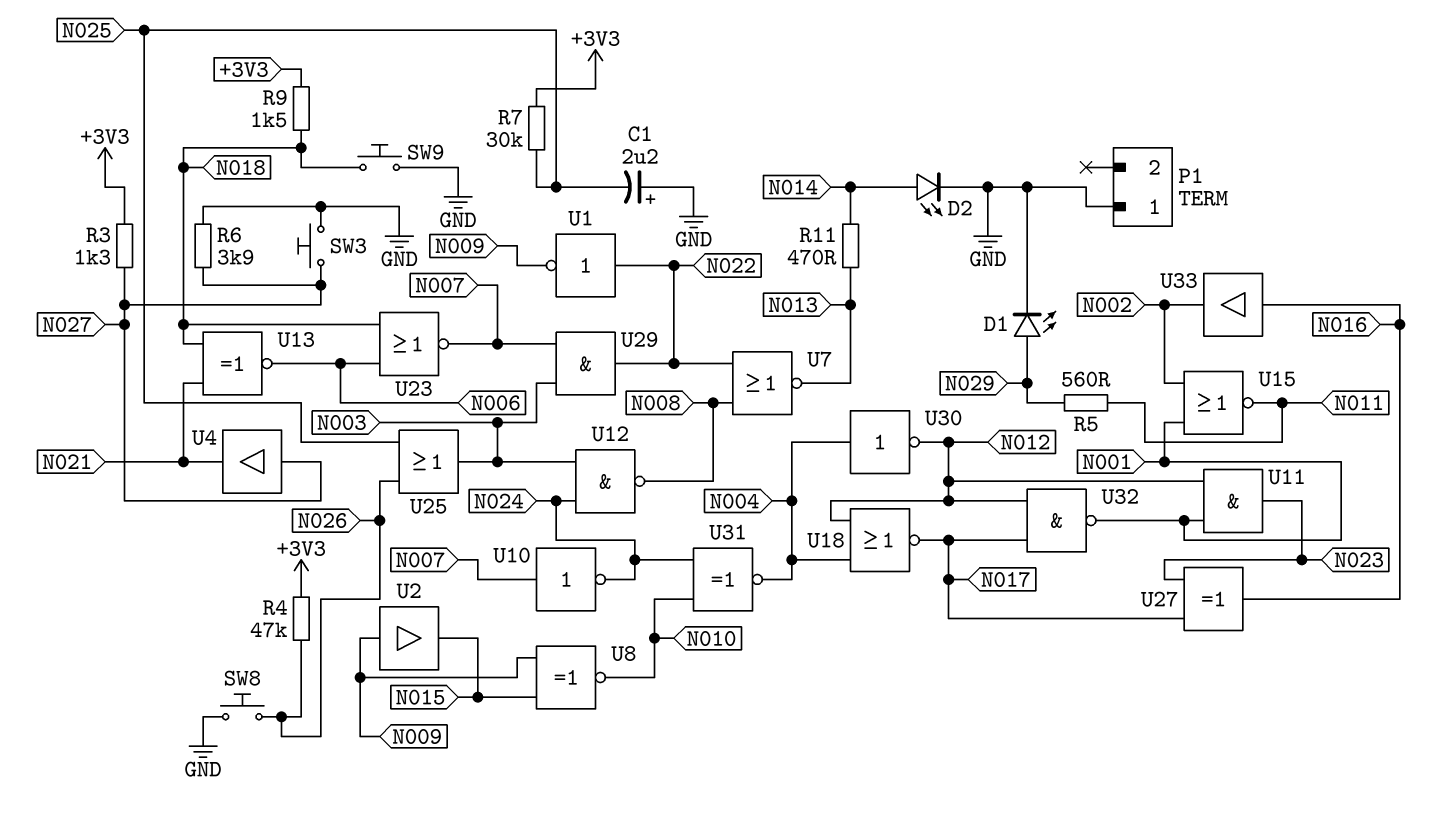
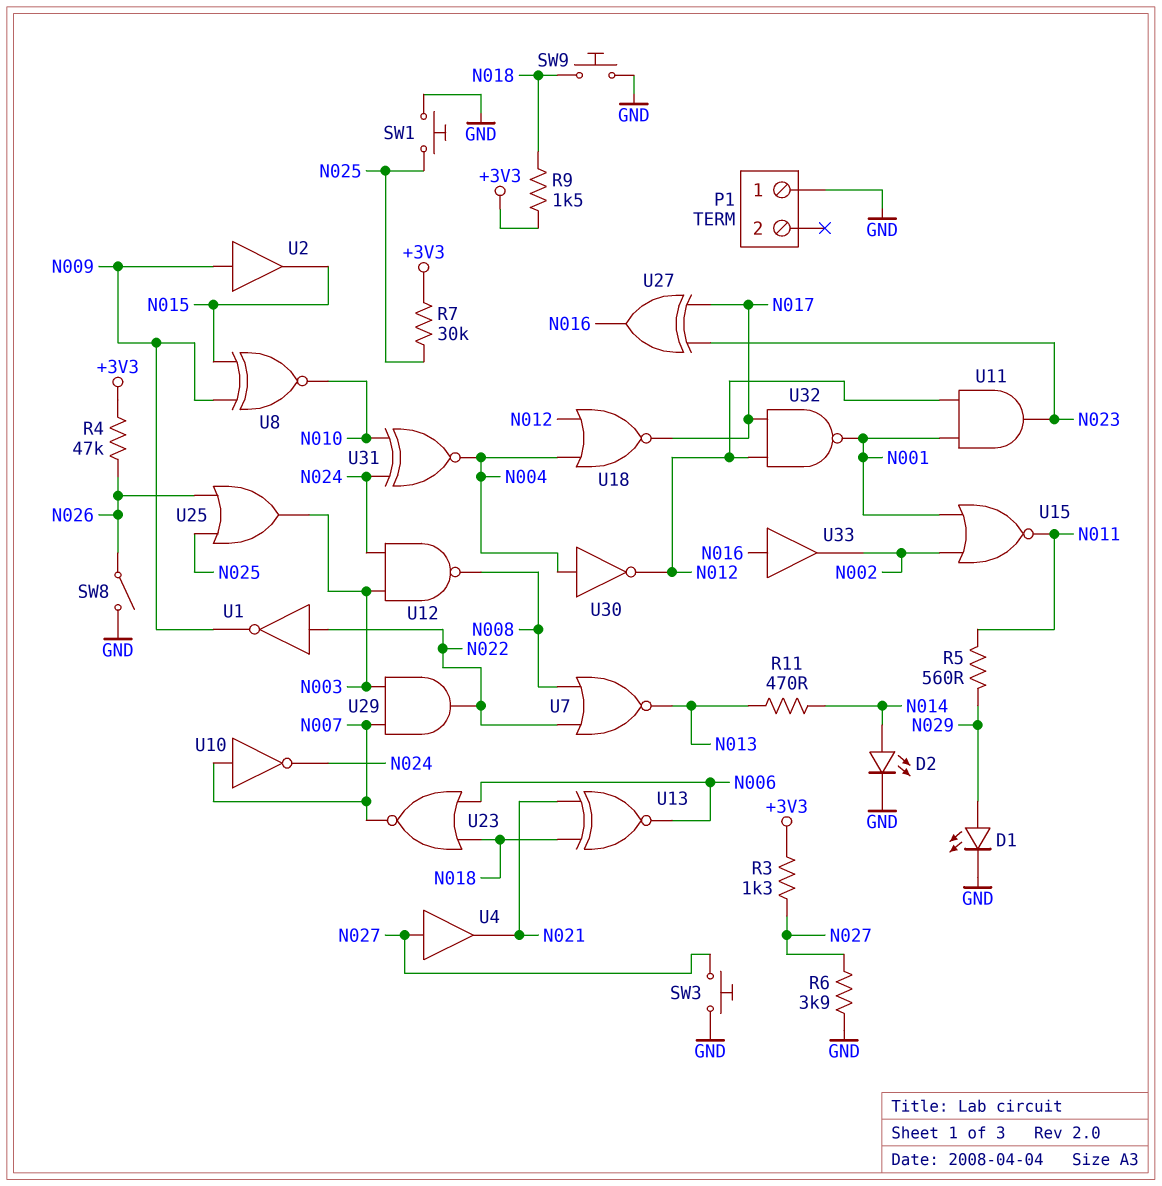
C1: 2.2uF (plus GND, minus N025) -> none
SW1: none -> button (GND, N025)
SW8: button (GND, N026) -> switch (GND, N026)

